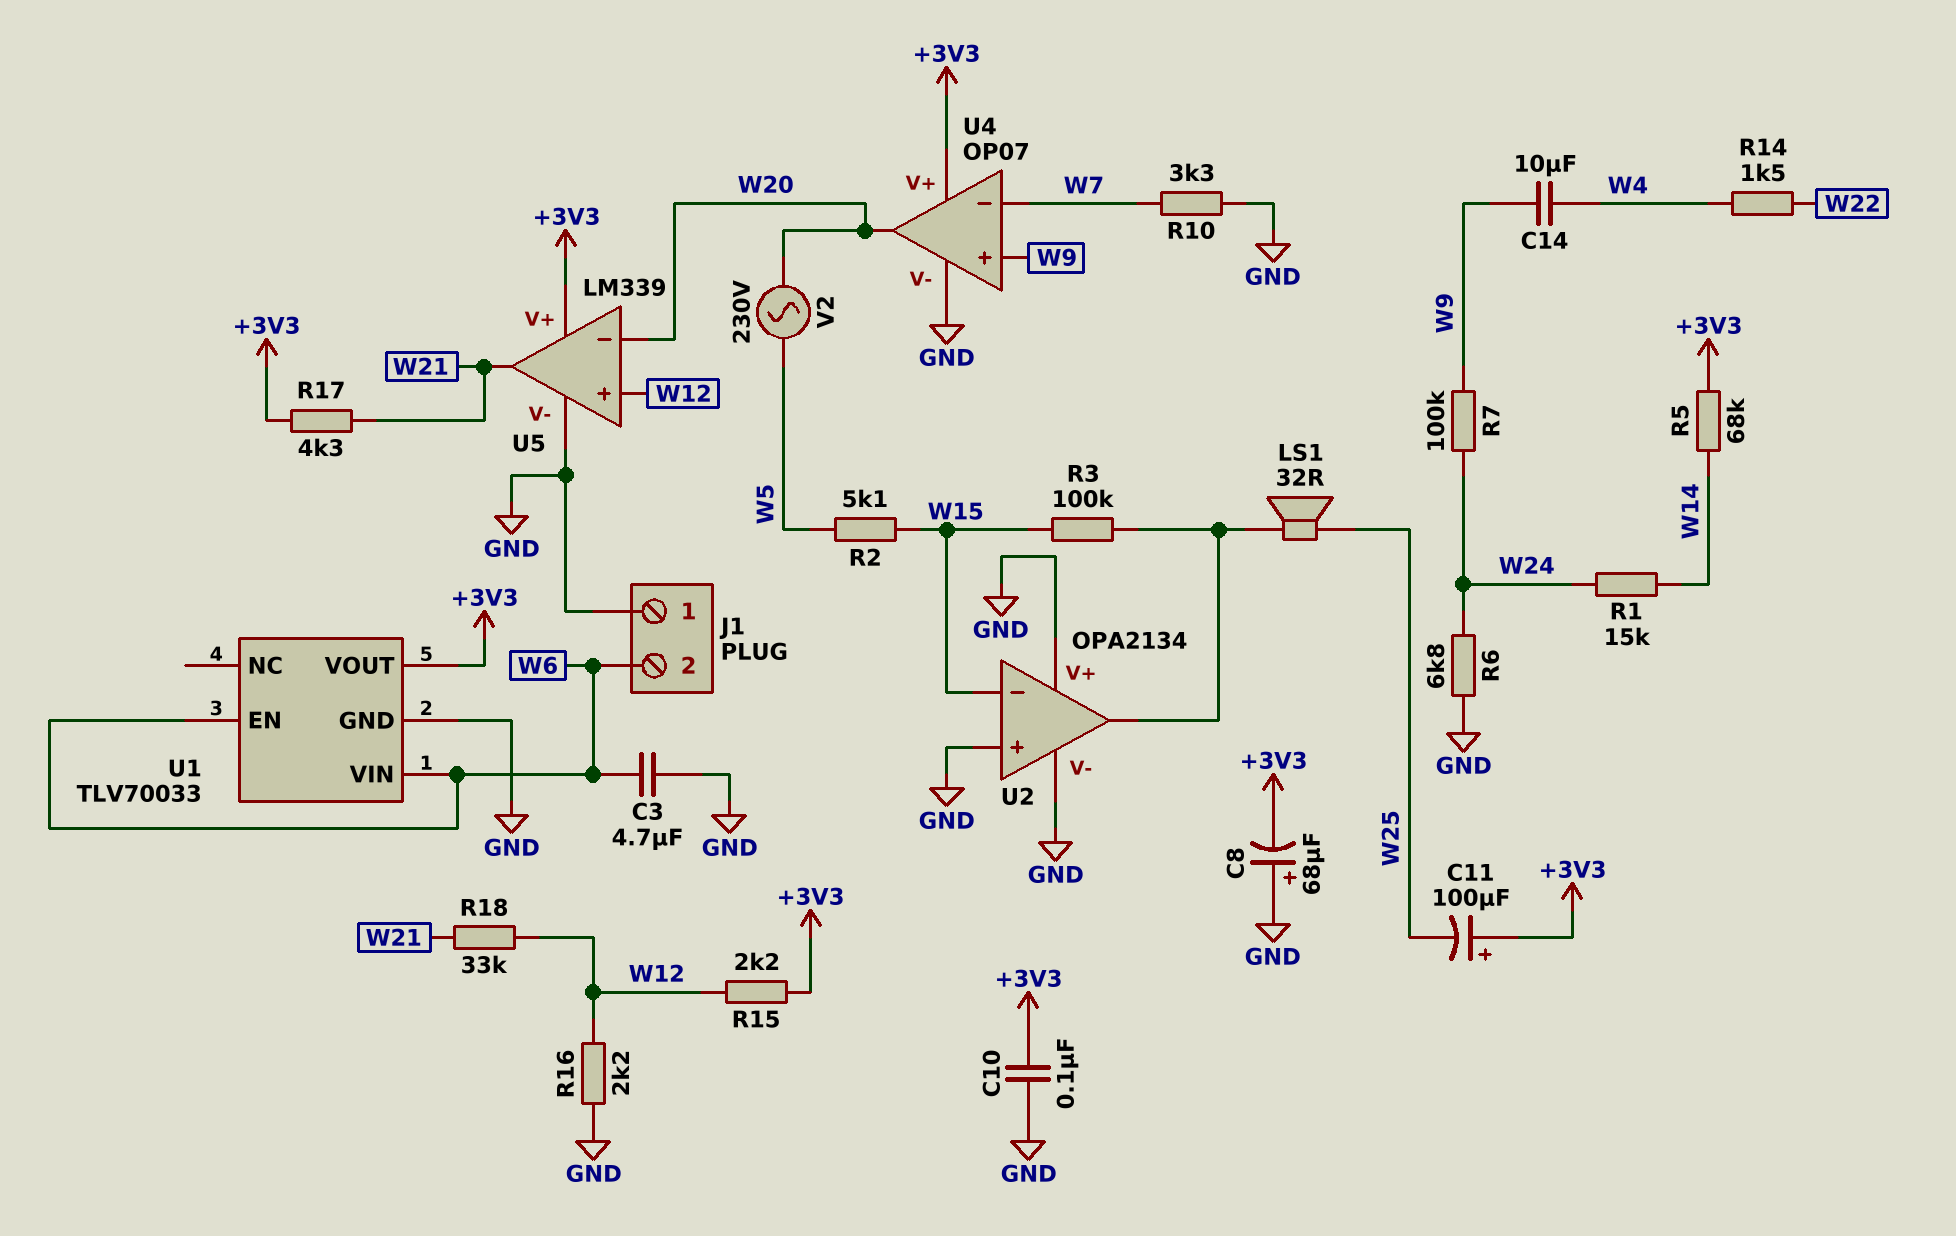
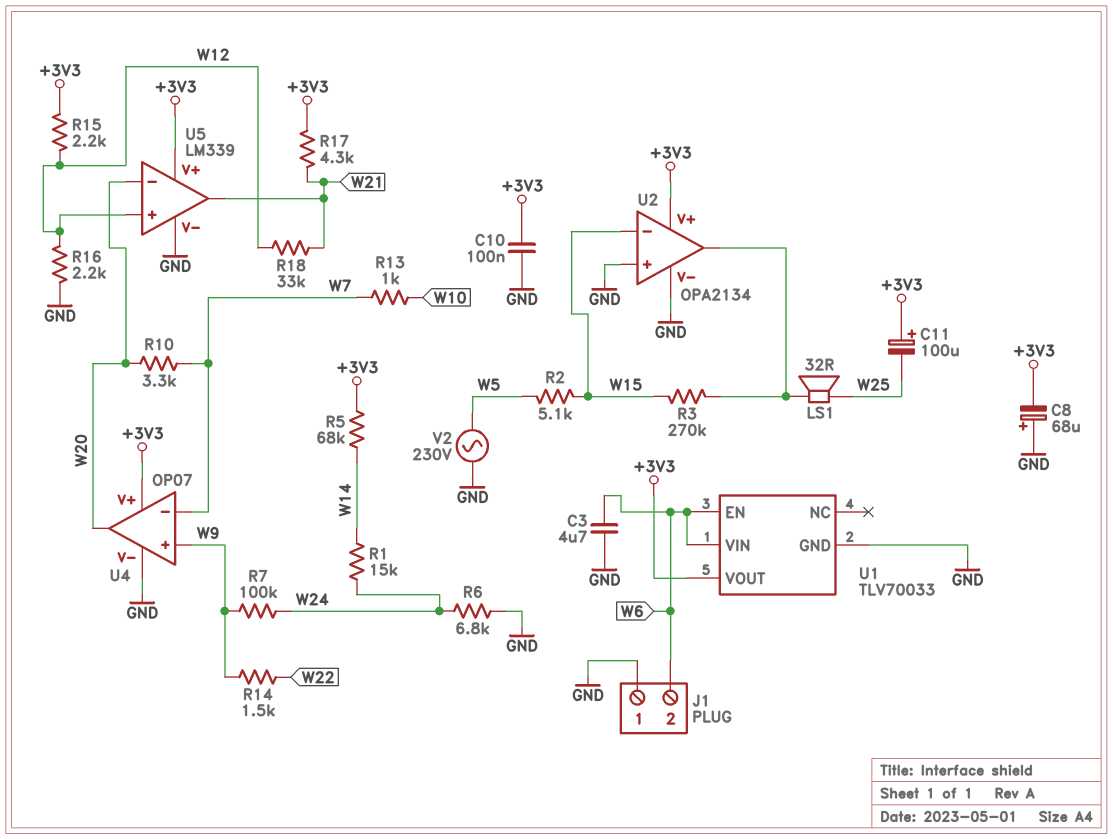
C14: 10uF (W4, W9) -> none
R3: 100k (U2/out, W15) -> 270k (U2/out, W15)
R10: 3.3k (GND, W7) -> 3.3k (W7, W20)
R13: none -> 1k (W7, W10)
R14: 1.5k (W4, W22) -> 1.5k (W9, W22)
U2 pin V+: GND -> +3V3
V2: AC 230V (W5, W20) -> AC 230V (GND, W5)

